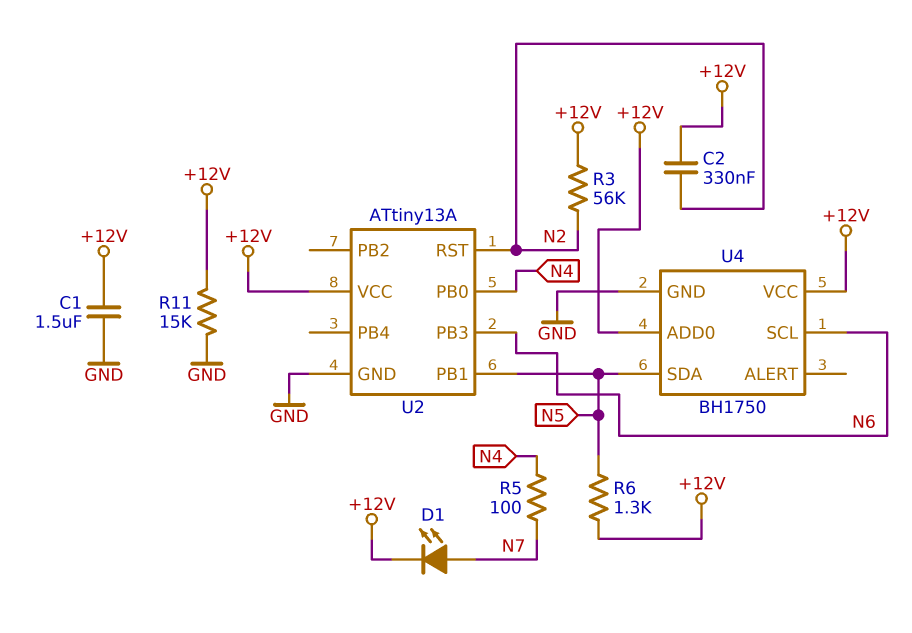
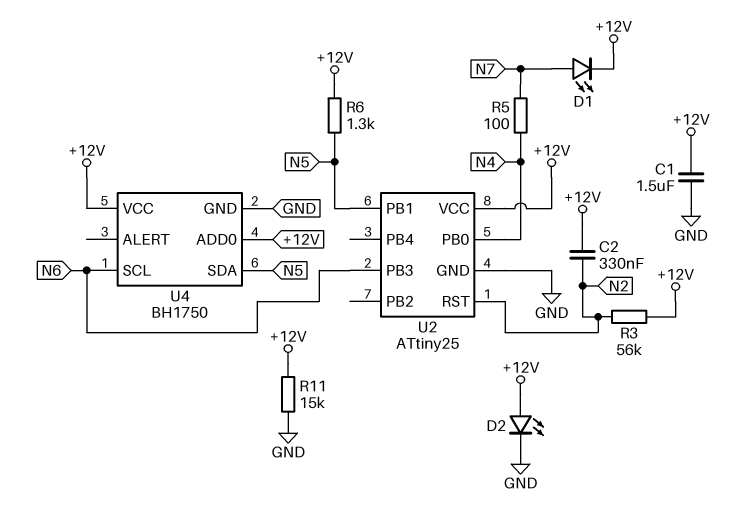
D2: none -> LED (A +12V, K GND)
U2: ATtiny13A -> ATtiny25

